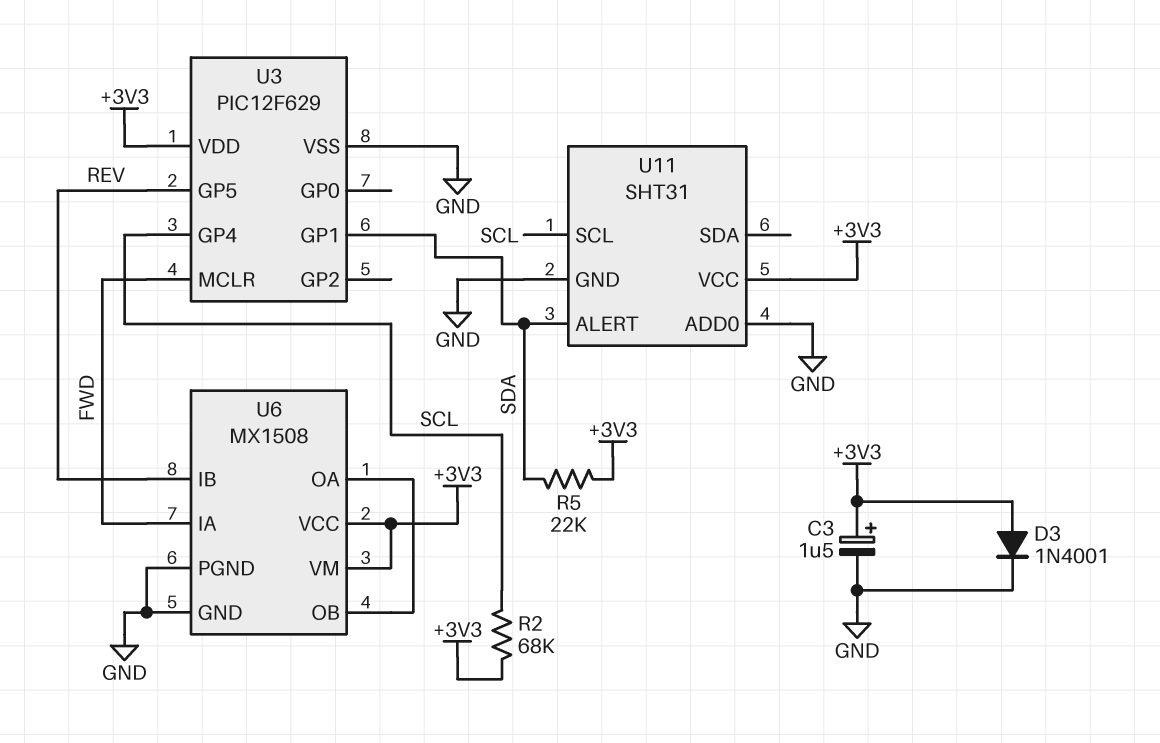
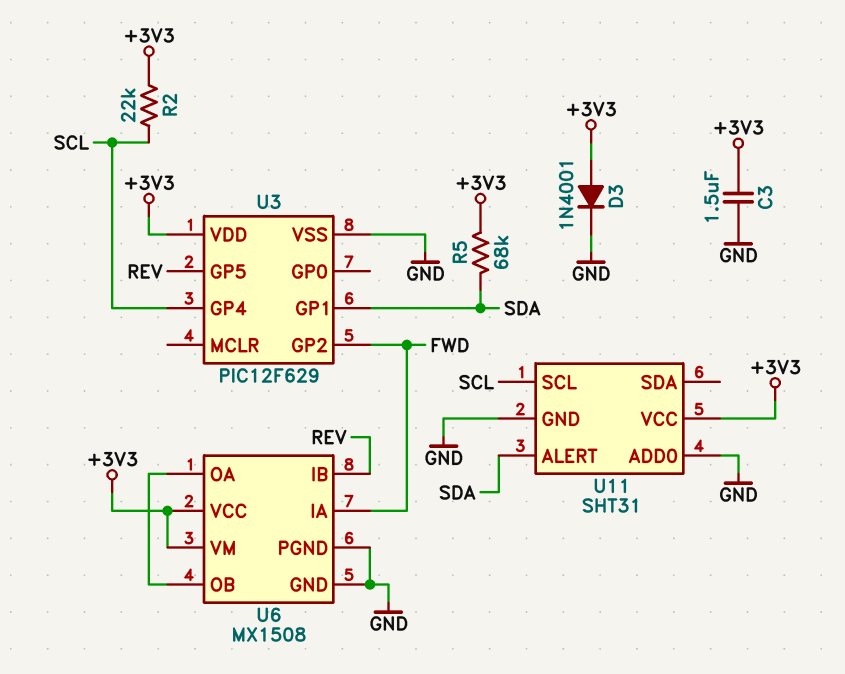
C3: 1.5uF (plus +3V3, minus GND) -> 1.5uF (+3V3, GND)
R2: 68k (+3V3, SCL) -> 22k (+3V3, SCL)
R5: 22k (+3V3, SDA) -> 68k (+3V3, SDA)
U3 pin GP2: none -> FWD
U3 pin MCLR: FWD -> none

